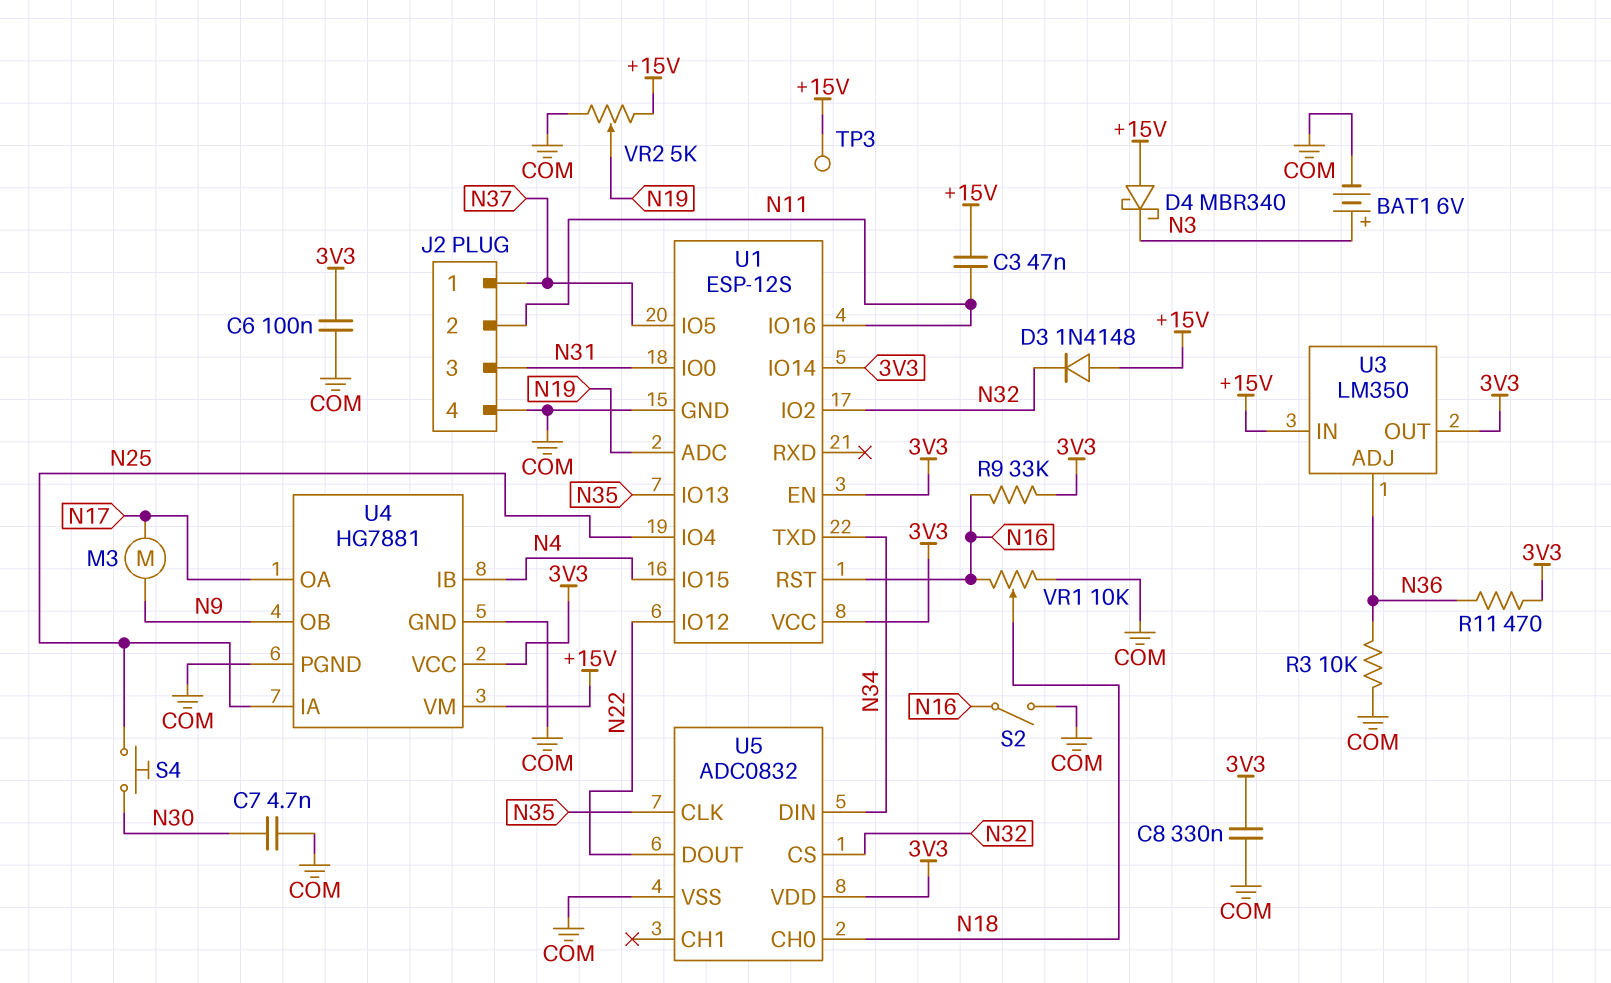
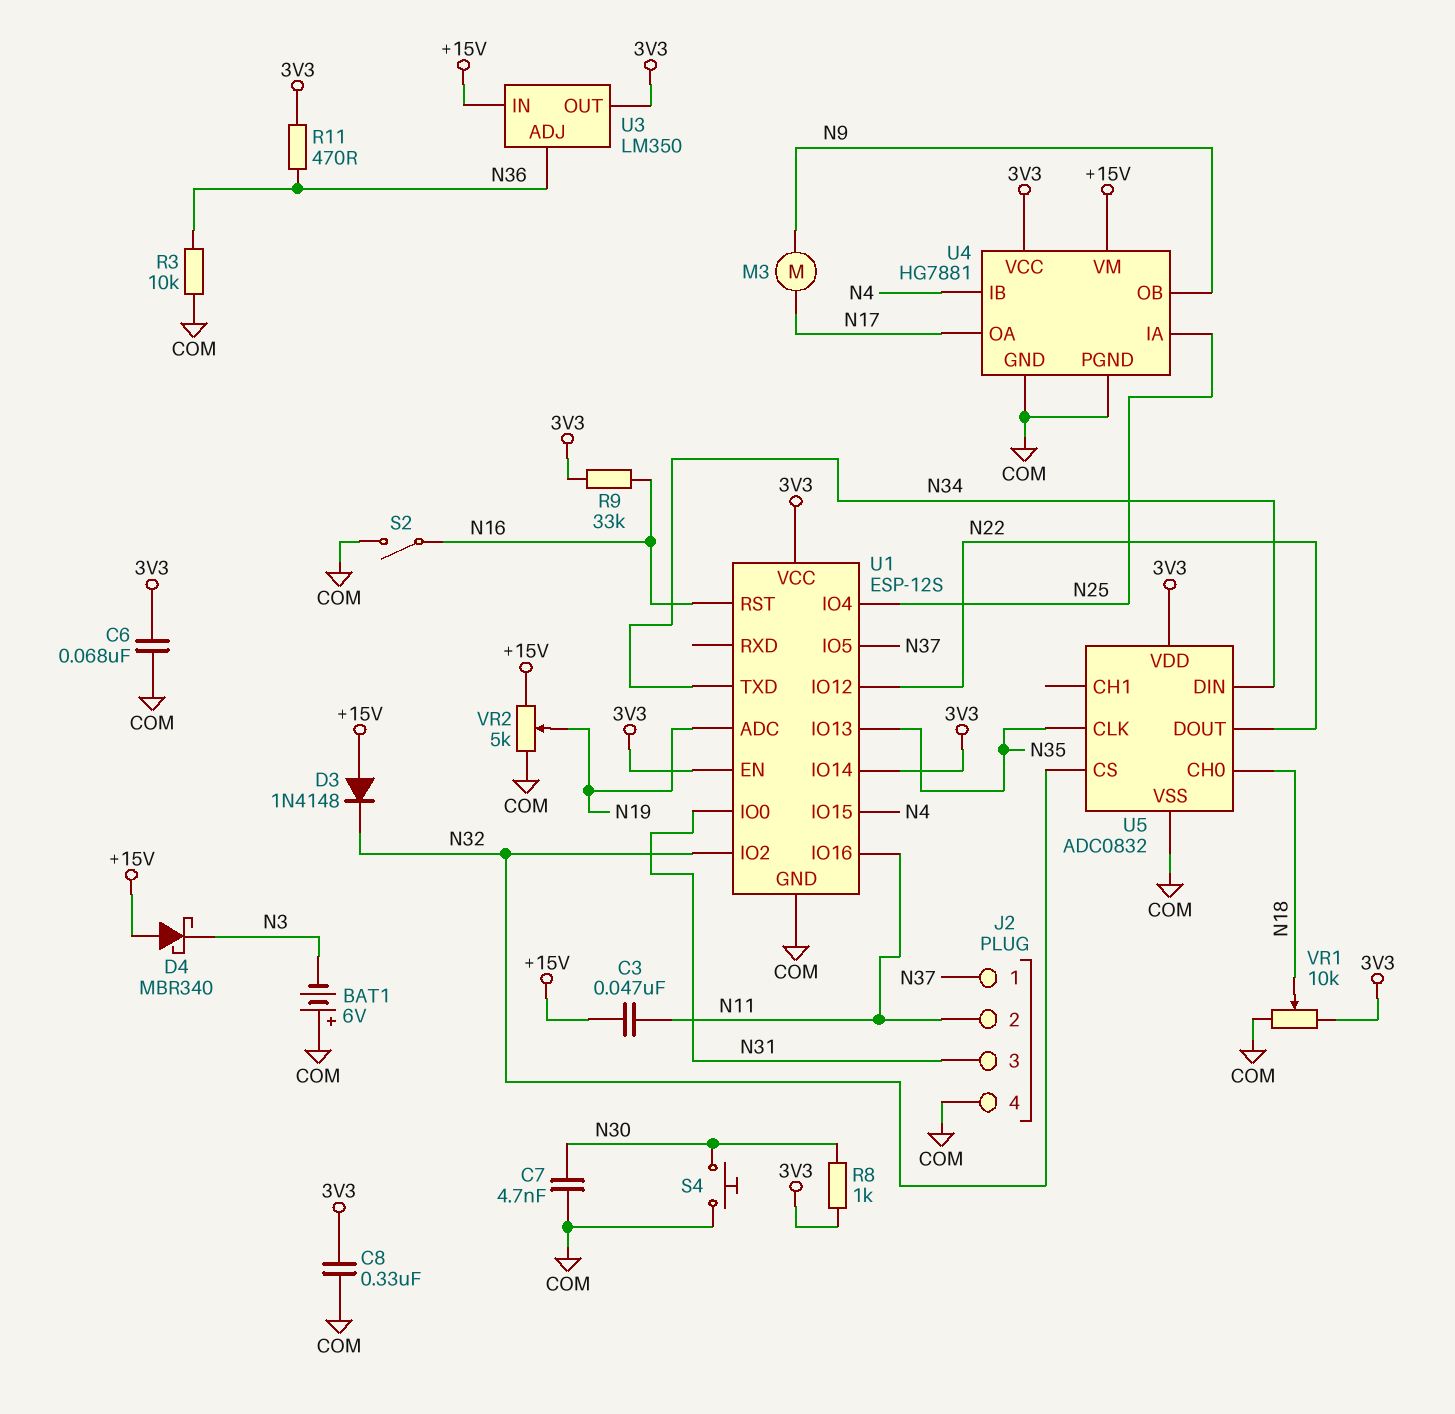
BAT1: 6V (plus N3, minus COM) -> 6V (plus COM, minus N3)
C6: 100nF (3V3, COM) -> 68nF (3V3, COM)
R8: none -> 1k (3V3, N30)
S4: button (N25, N30) -> button (COM, N30)
TP3: test point (+15V) -> none
VR1: 10k (COM, N16, wiper N18) -> 10k (3V3, COM, wiper N18)

